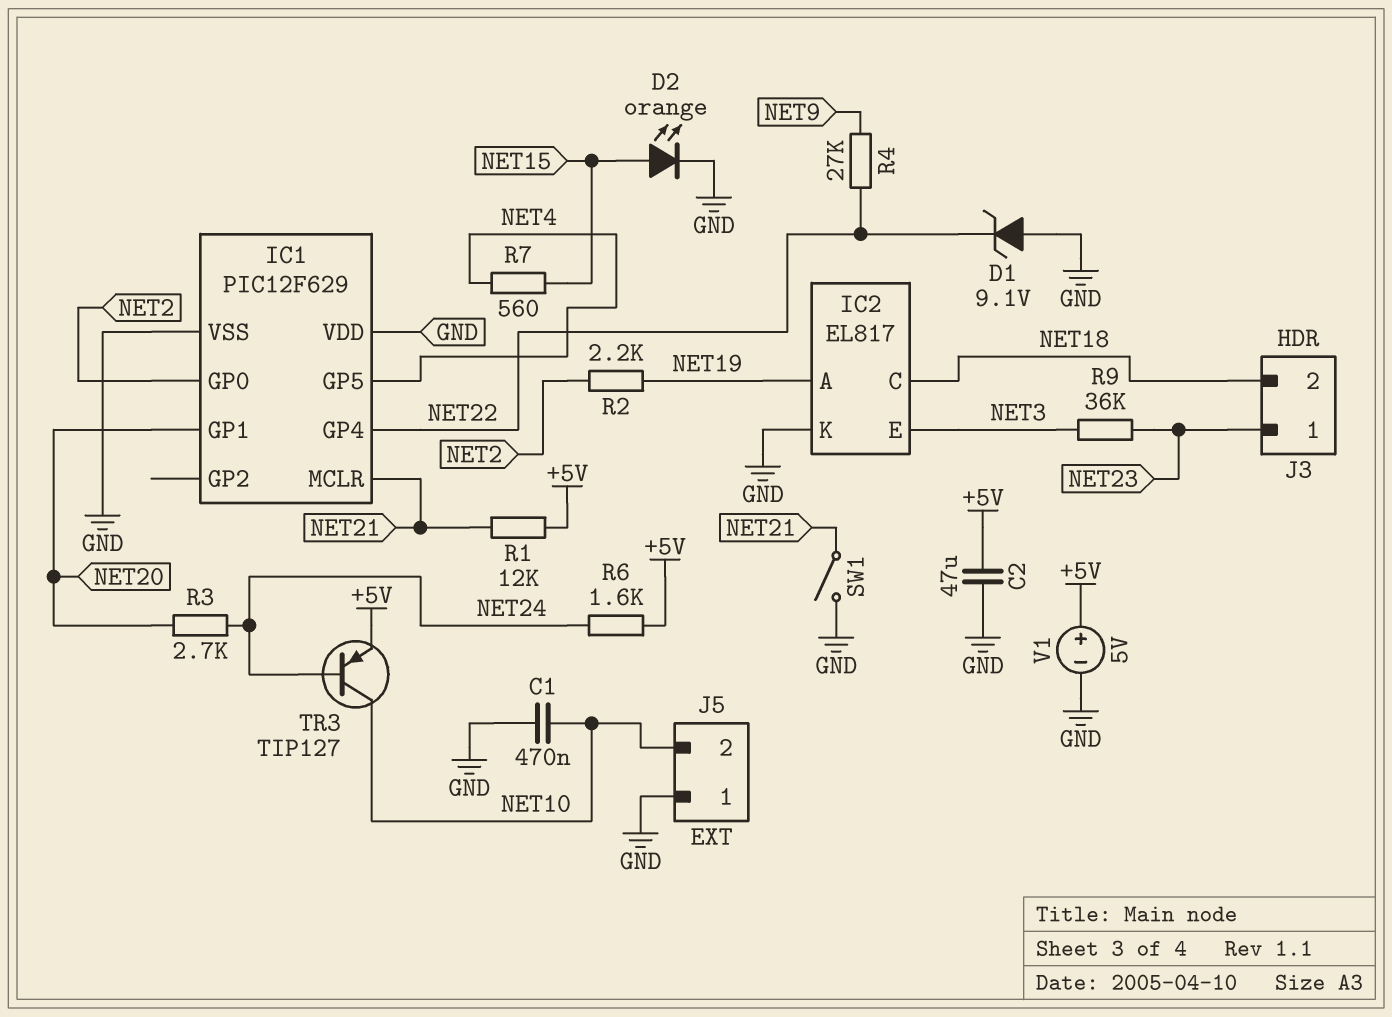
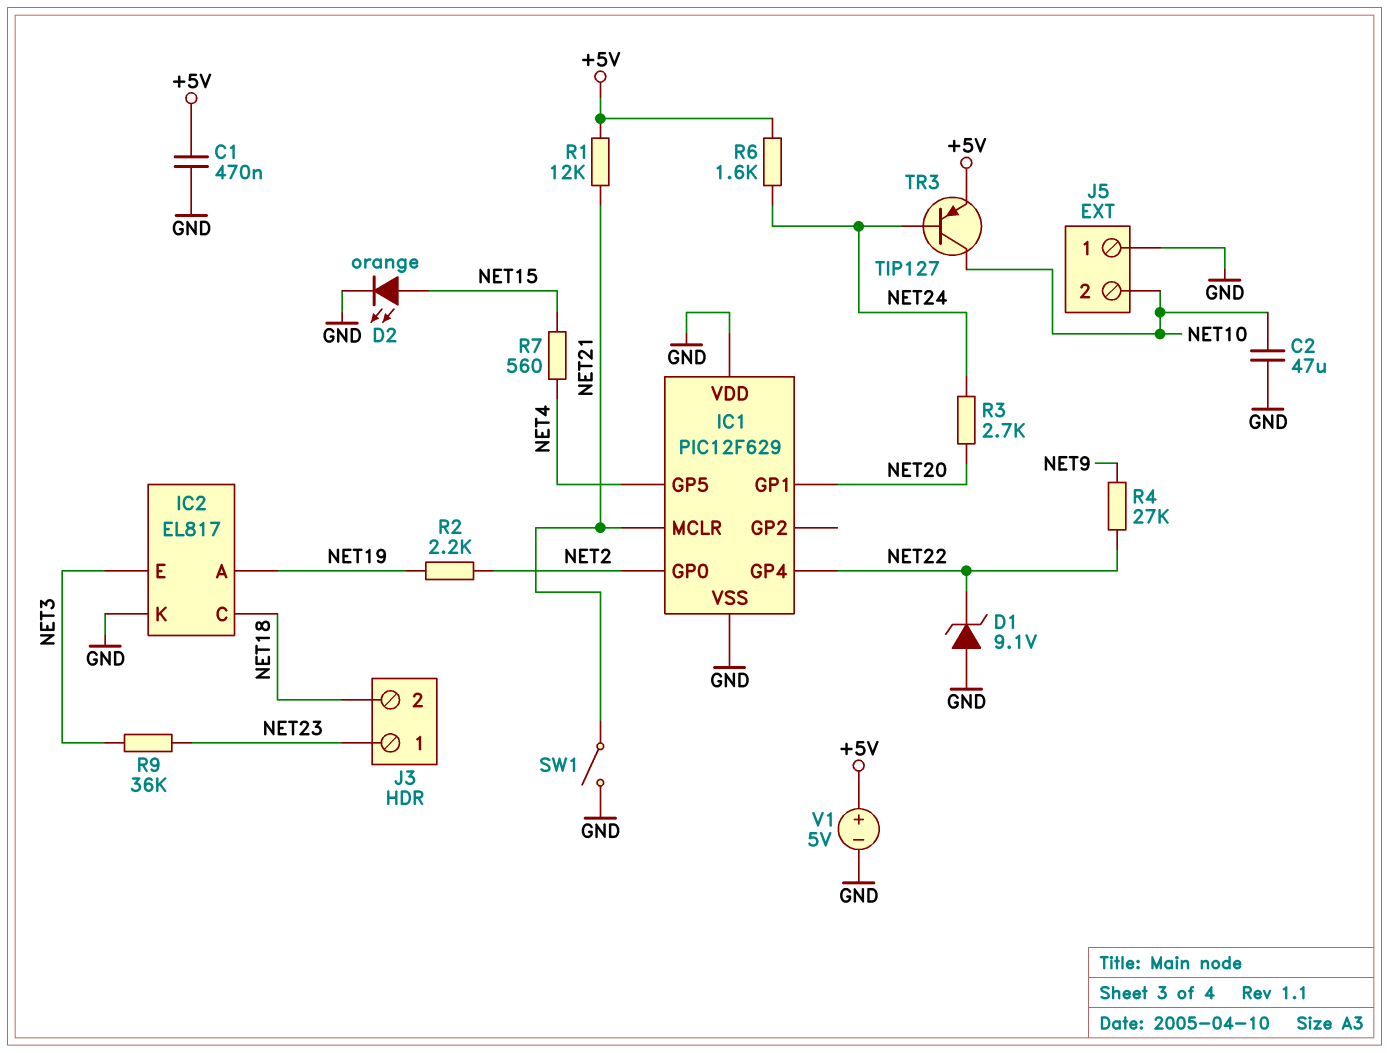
C1: 470nF (GND, NET10) -> 470nF (+5V, GND)
C2: 47uF (+5V, GND) -> 47uF (GND, NET10)

